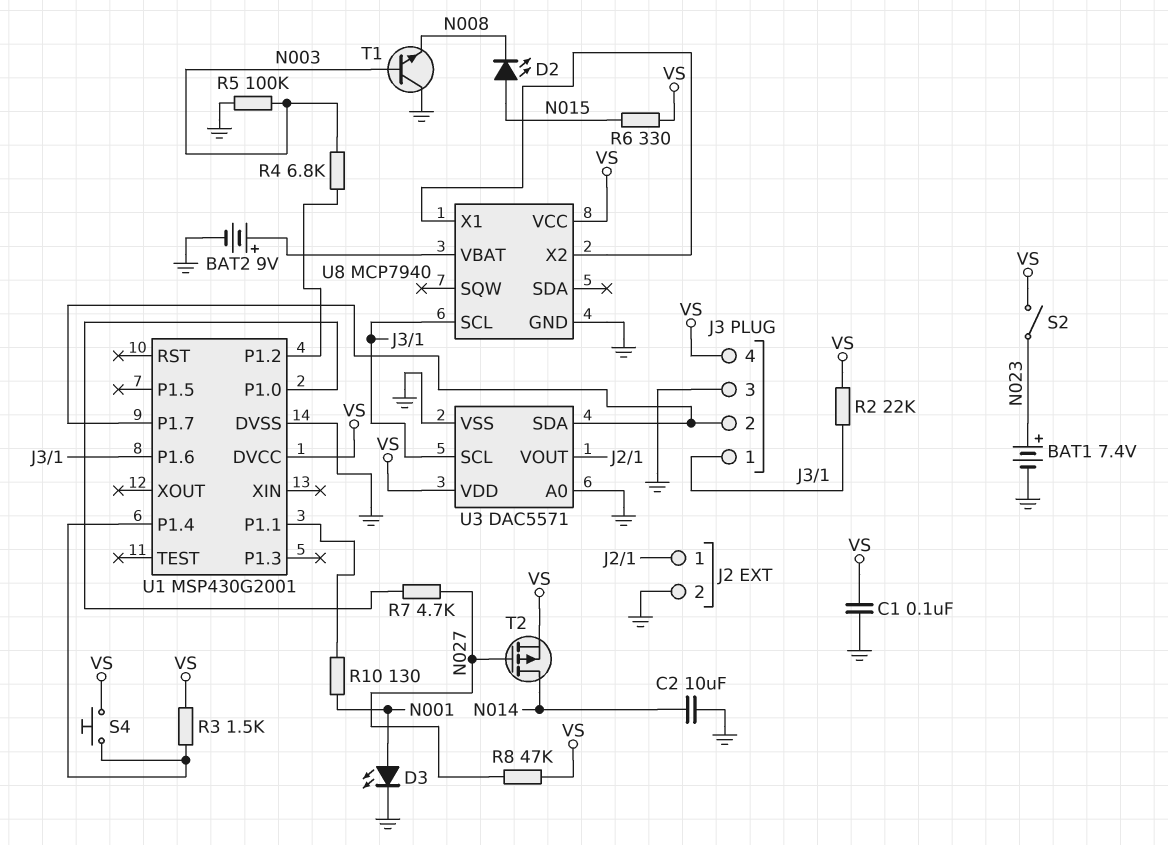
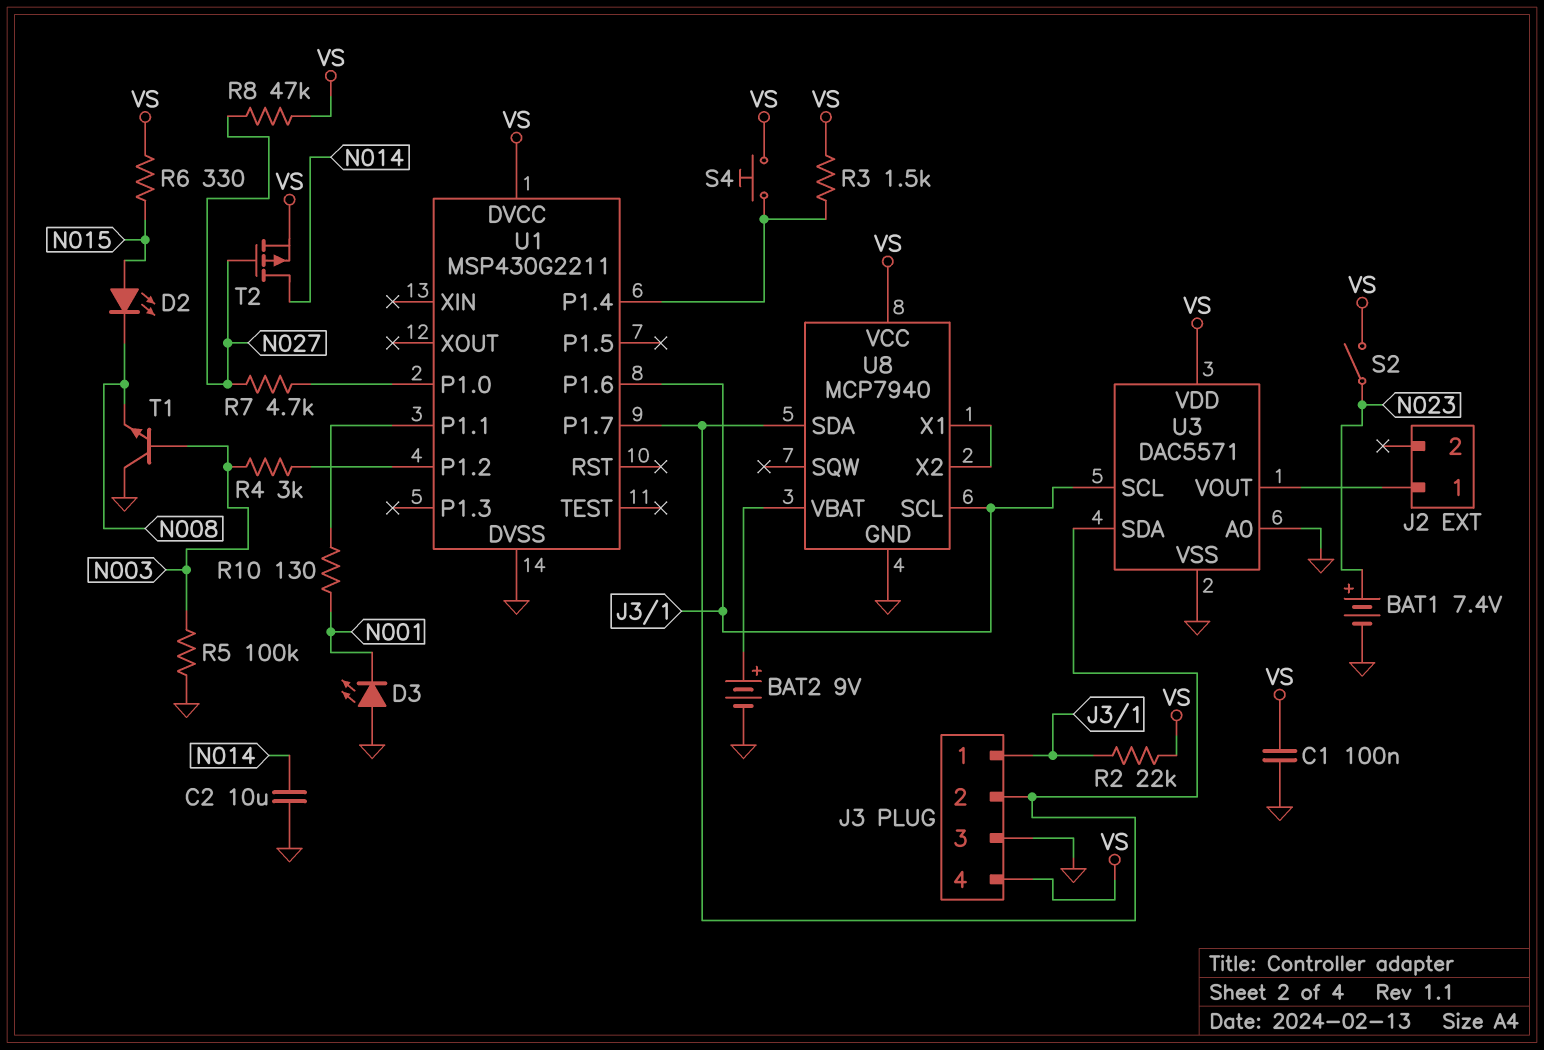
D3: LED (A N001, K GND) -> LED (A GND, K N001)
J2 pin 2: GND -> none
R4: 6.8k (N003, U1/P1.2) -> 3k (N003, U1/P1.2)
U1: MSP430G2001 -> MSP430G2211
U8 pin SDA: none -> J3/2

